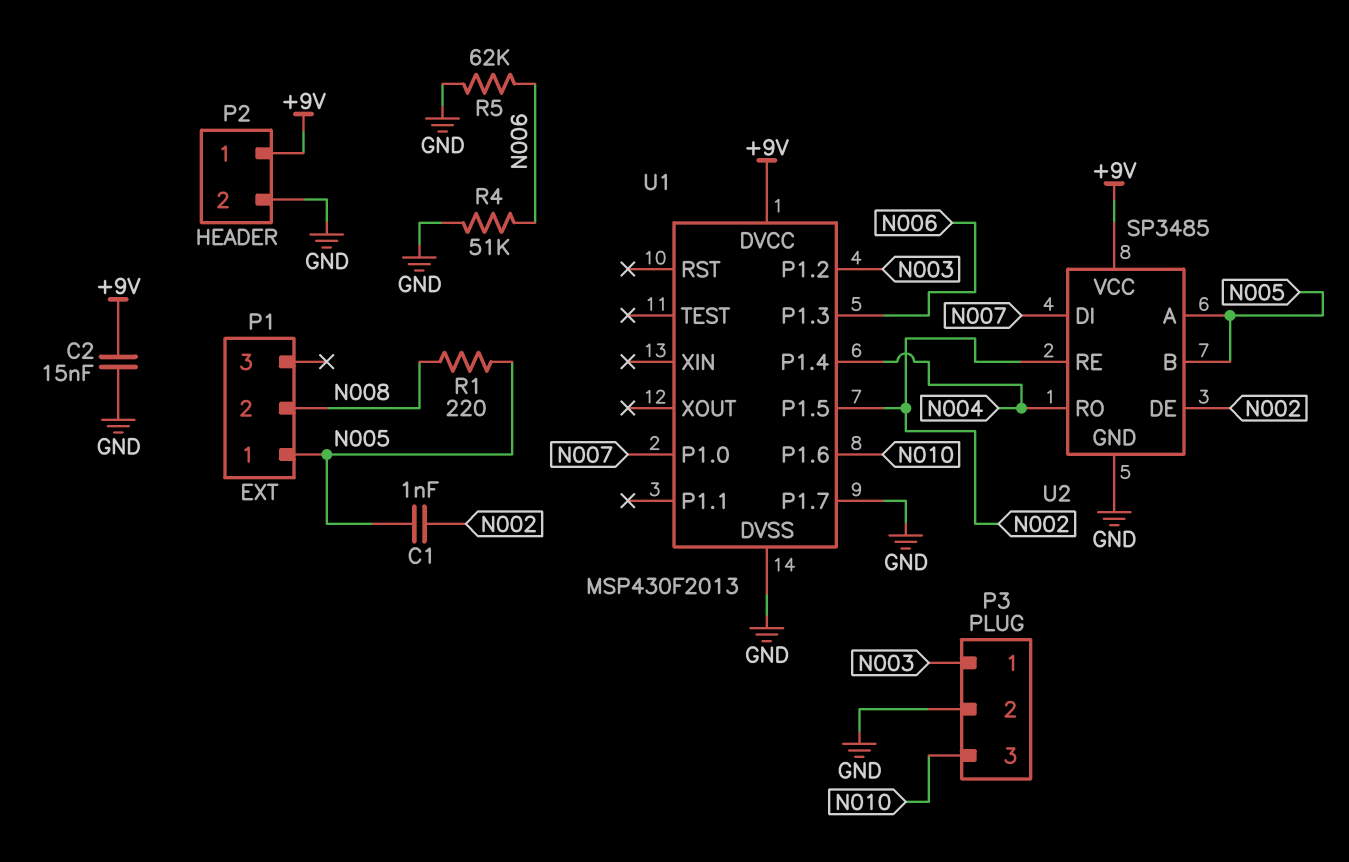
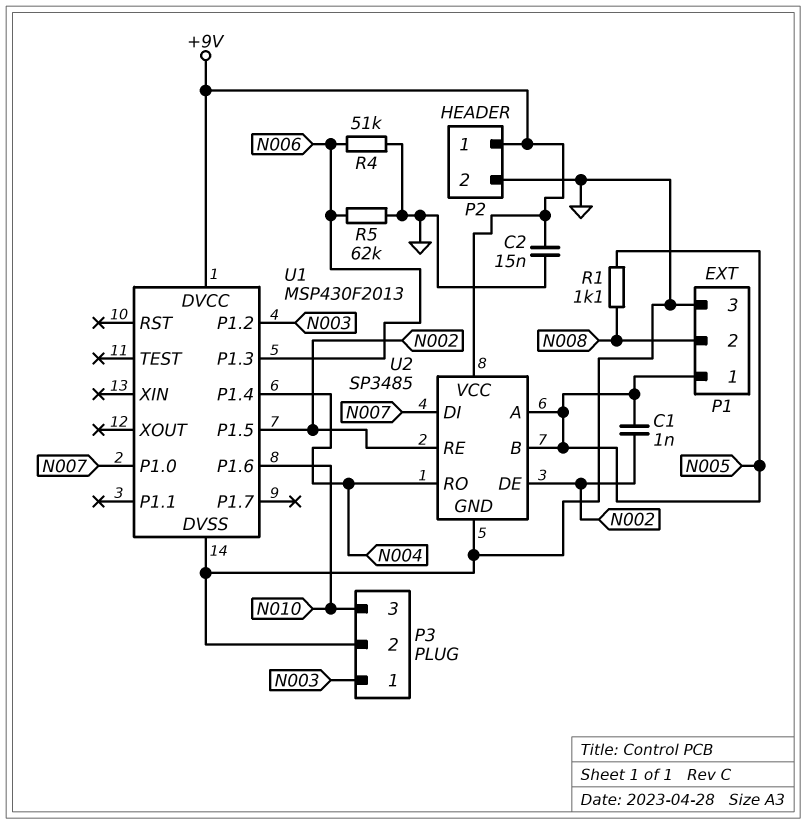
P1 pin 3: none -> GND
R1: 220 (N005, N008) -> 1.1k (N005, N008)
U1 pin P1.7: GND -> none

